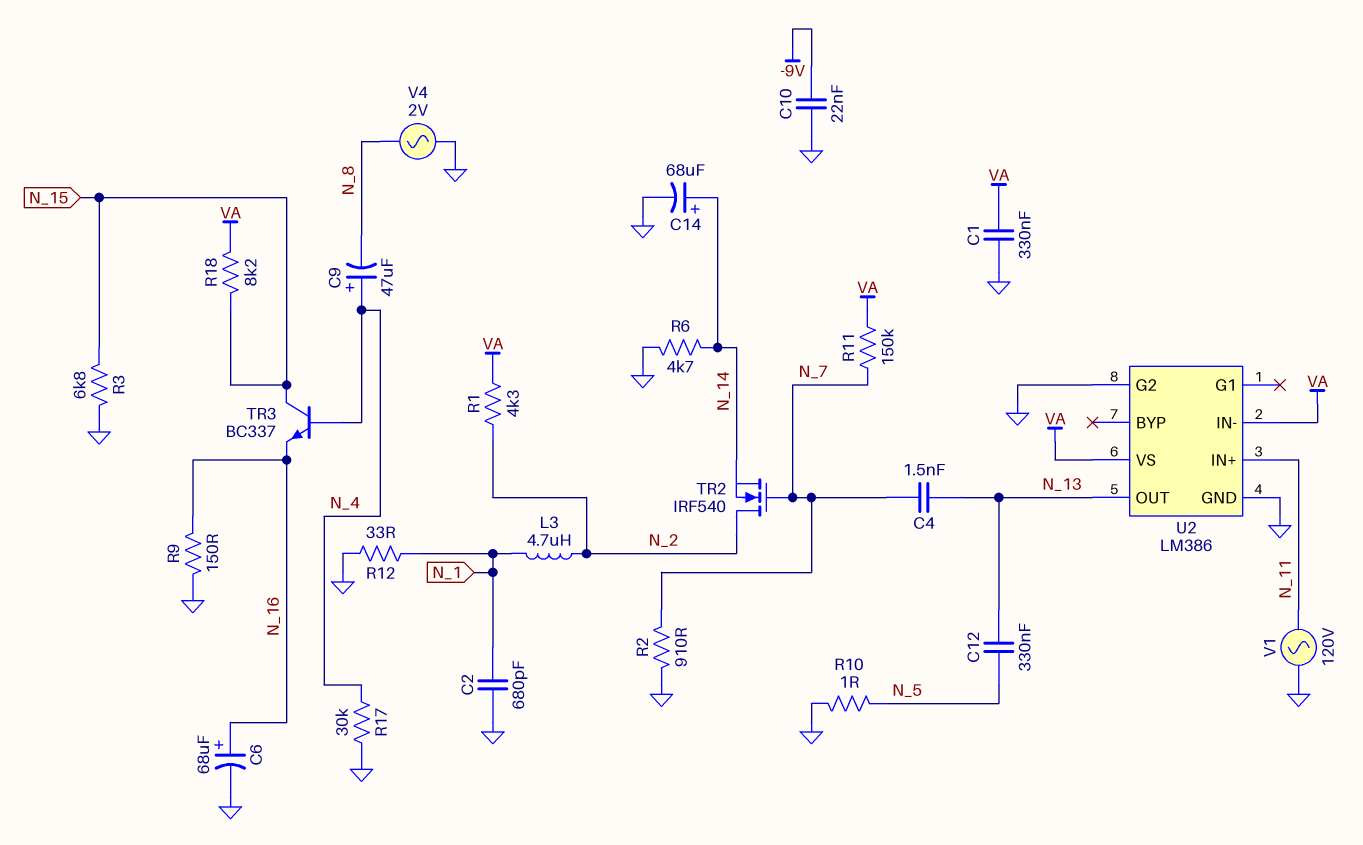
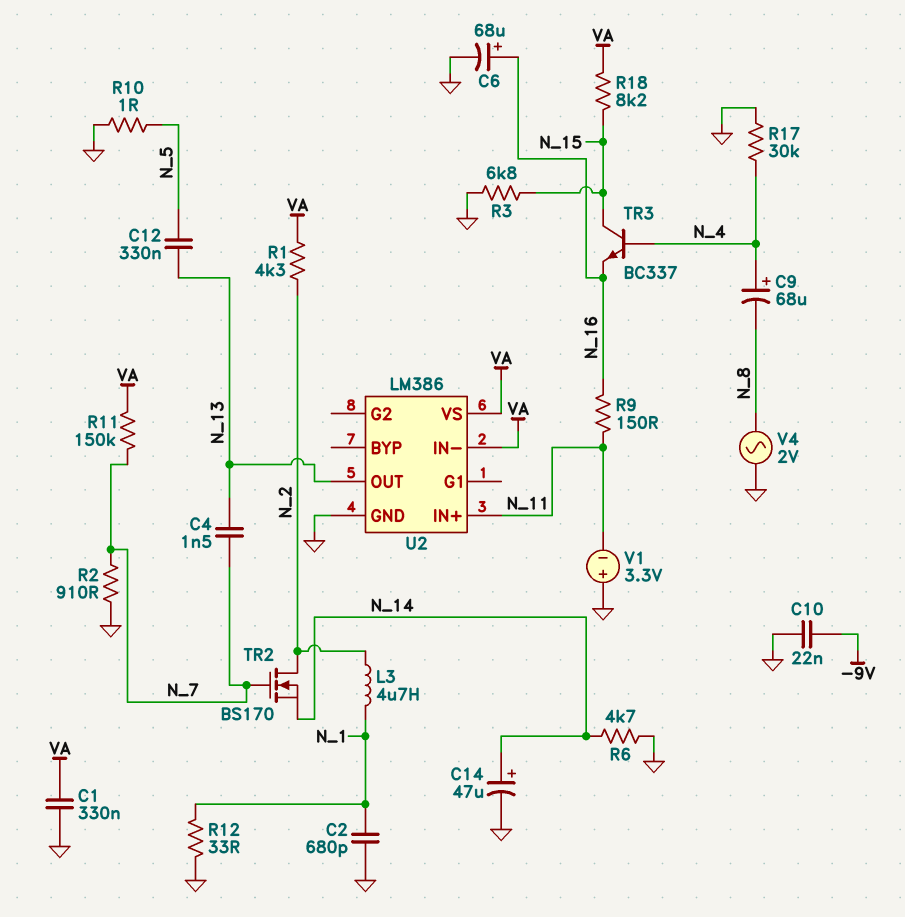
C9: 47uF (plus N_4, minus N_8) -> 68uF (plus N_4, minus N_8)
C14: 68uF (plus N_14, minus GND) -> 47uF (plus N_14, minus GND)
R9: 150 (GND, N_16) -> 150 (N_11, N_16)
TR2: NMOS IRF540 (G N_7, D N_2, S N_14) -> NMOS BS170 (G N_7, D N_2, S N_14)
U2 pin G2: GND -> none
V1: AC 120V (GND, N_11) -> 3.3V (plus GND, minus N_11)

